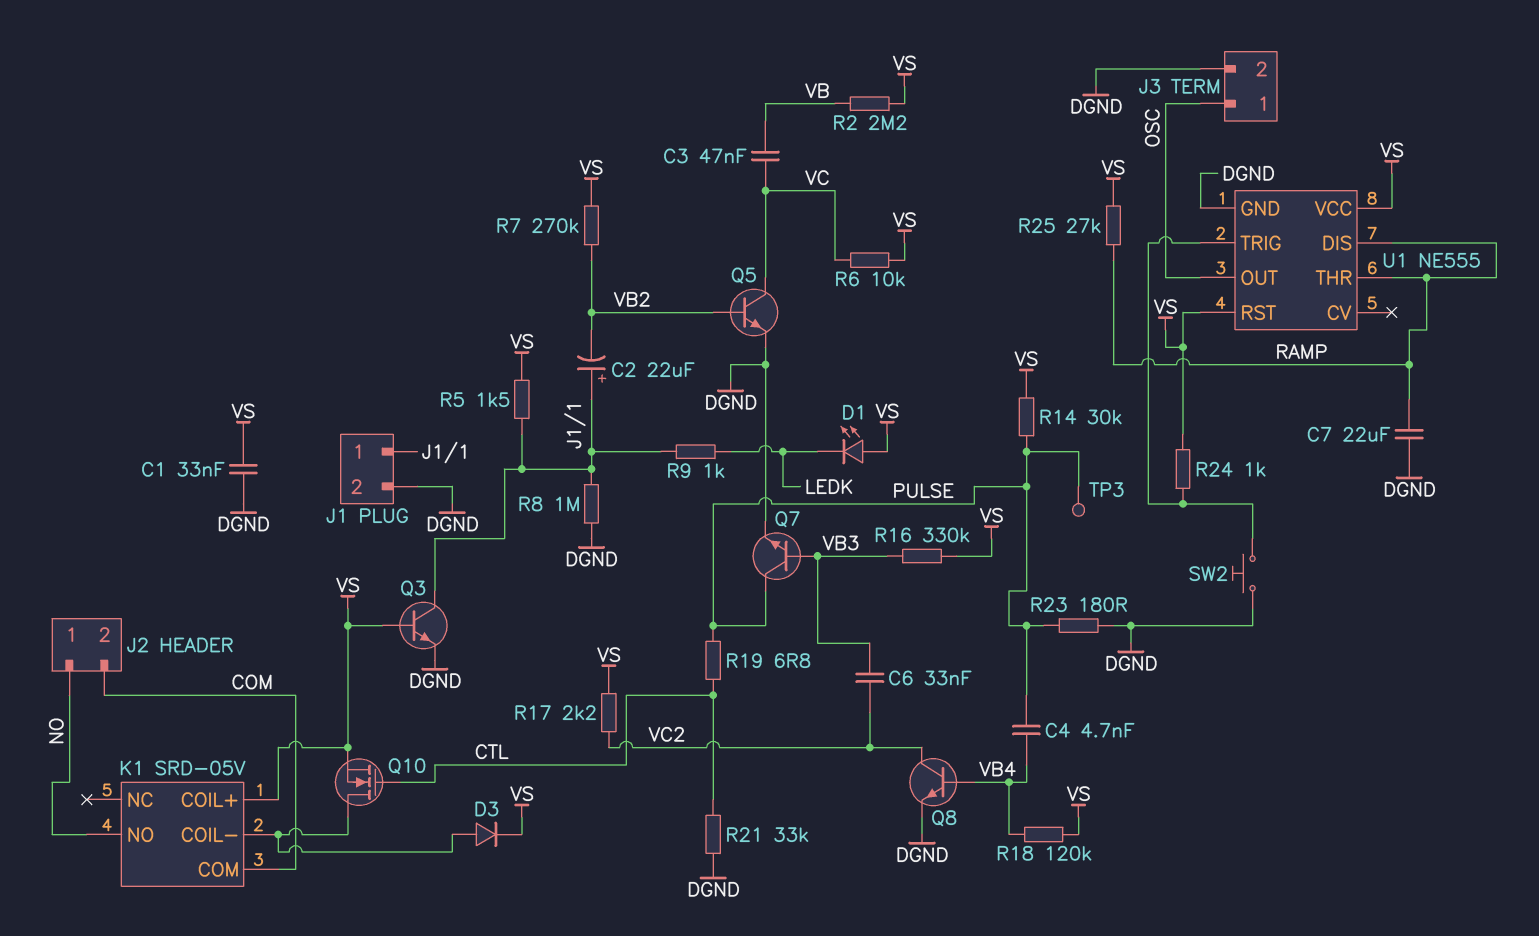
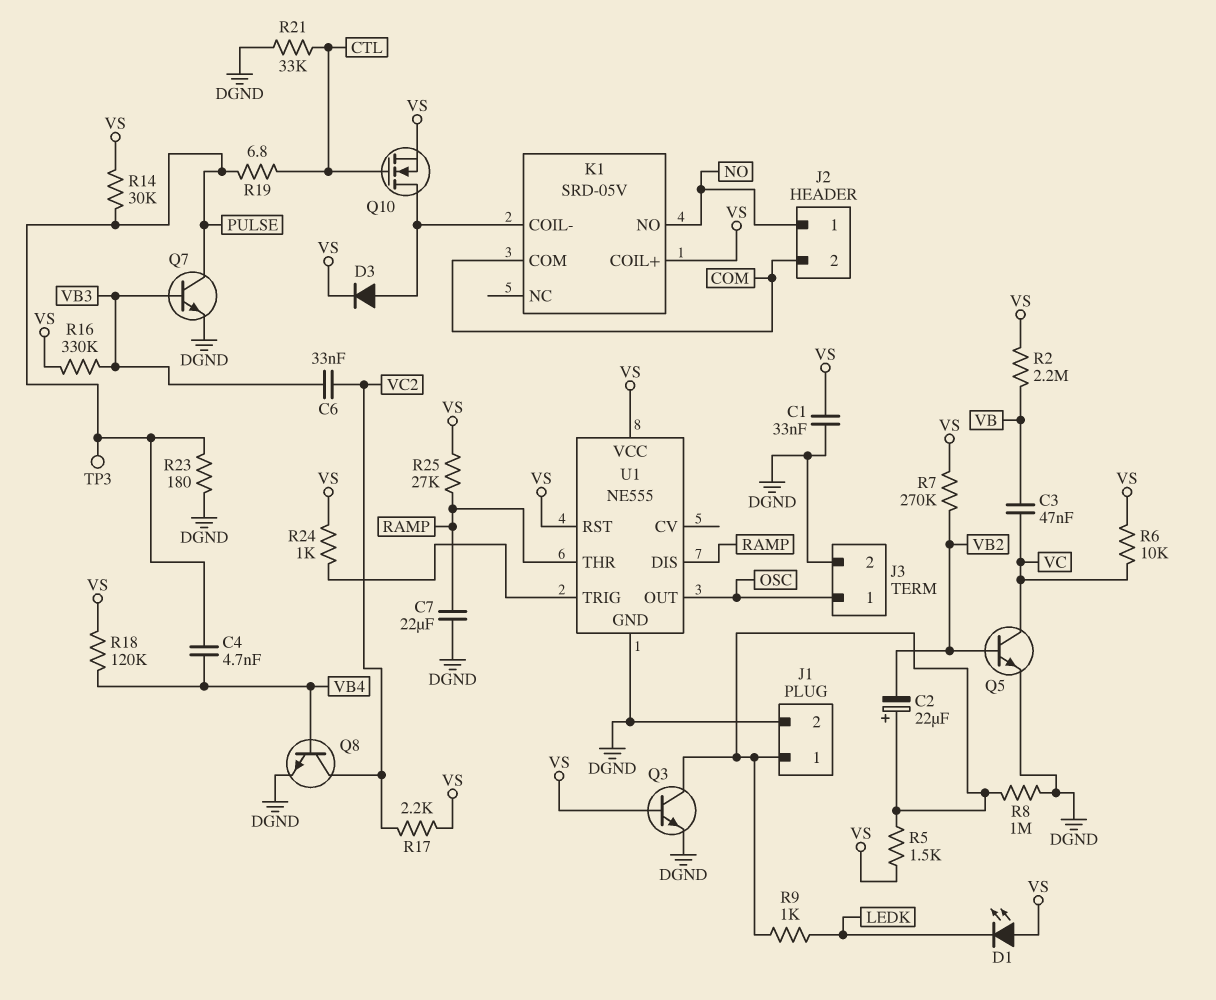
SW2: button (DGND, U1/TRIG) -> none

